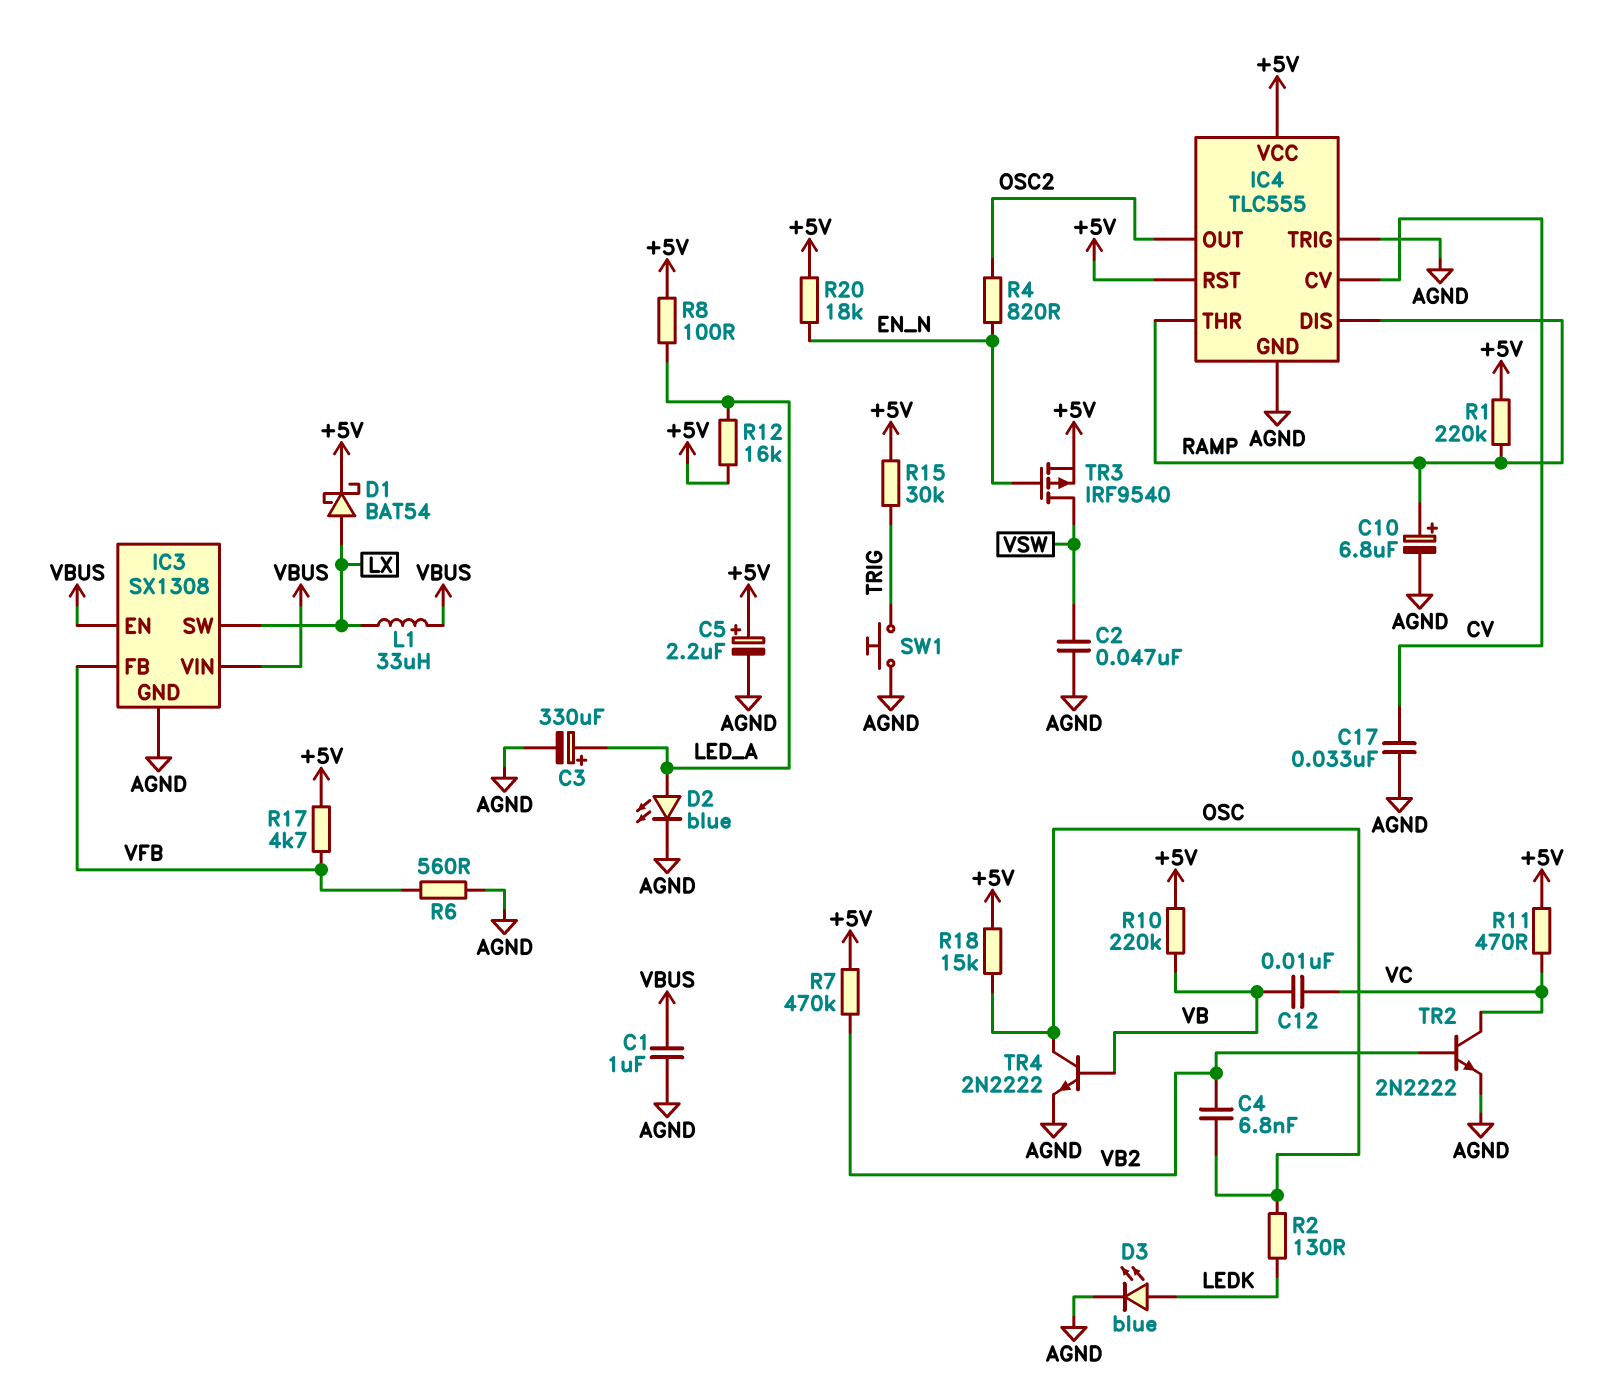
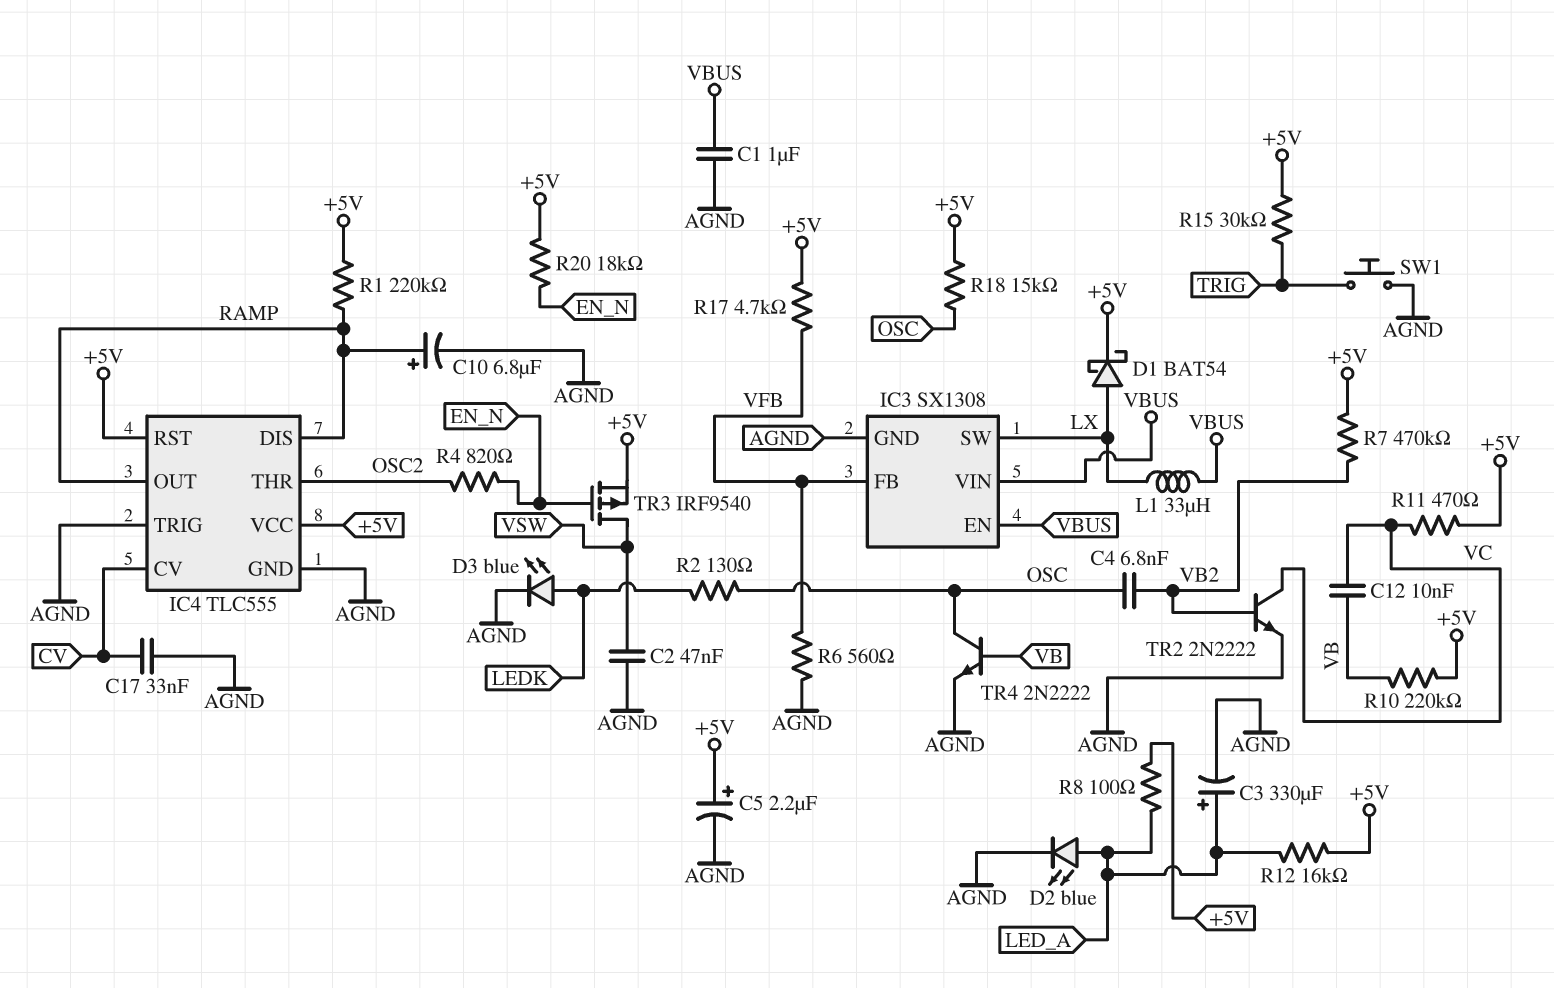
IC4 pin OUT: OSC2 -> RAMP
IC4 pin THR: RAMP -> OSC2

